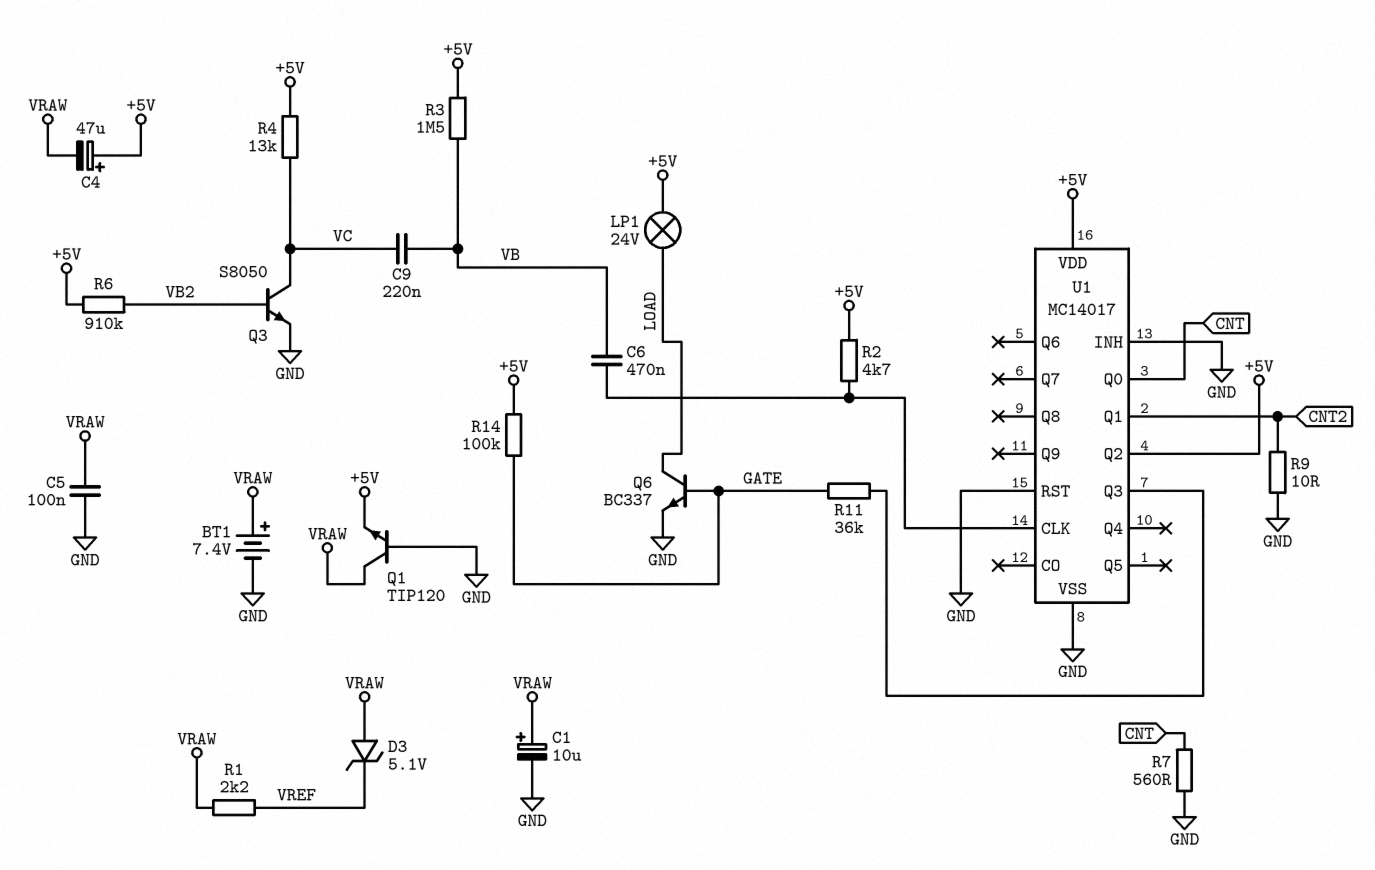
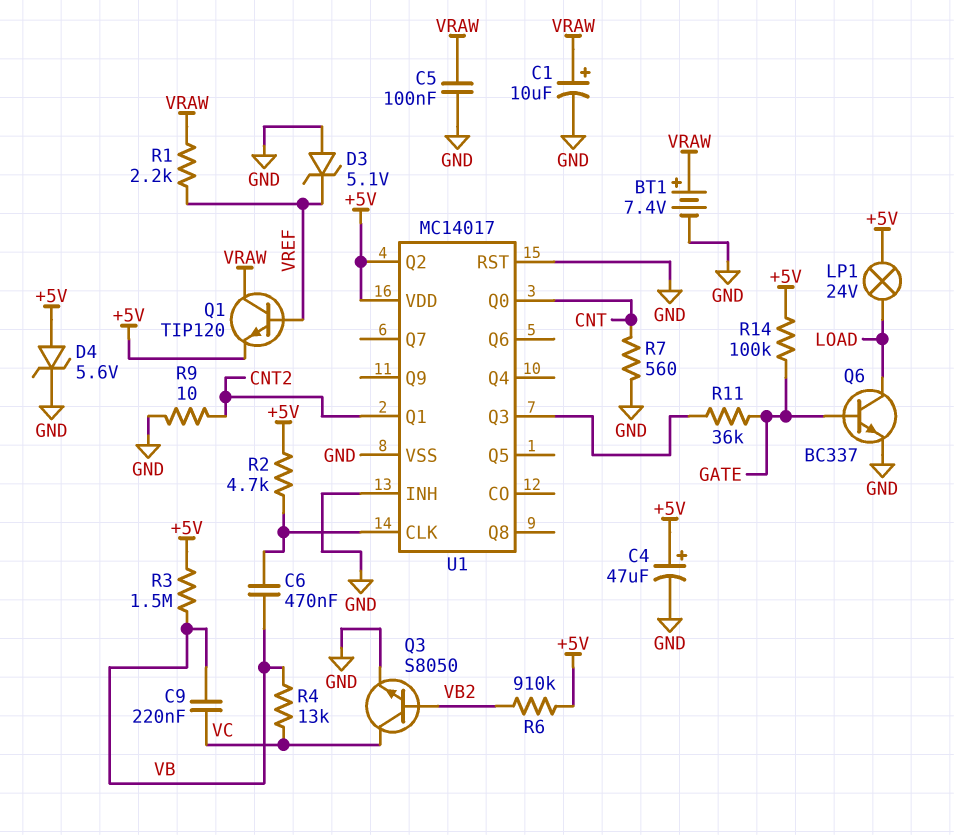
C4: 47uF (plus +5V, minus VRAW) -> 47uF (plus +5V, minus GND)
D3: zener 5.1V (A VRAW, K VREF) -> zener 5.1V (A GND, K VREF)
D4: none -> zener 5.6V (A +5V, K GND)
Q1: NPN TIP120 (B GND, C VRAW, E +5V) -> NPN TIP120 (B VREF, C VRAW, E +5V)
R4: 13k (+5V, VC) -> 13k (VB, VC)

